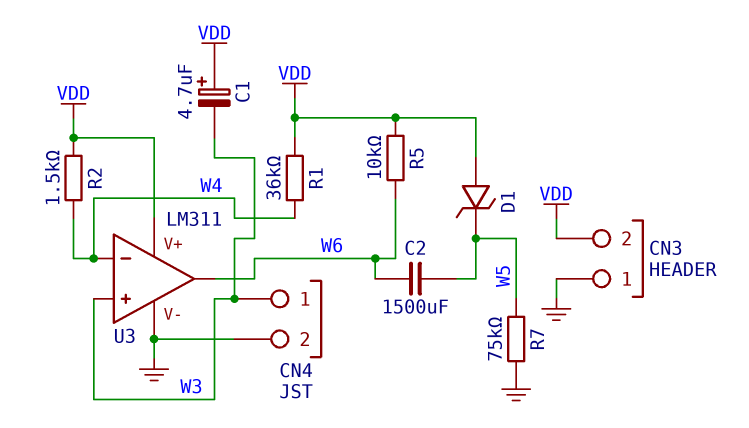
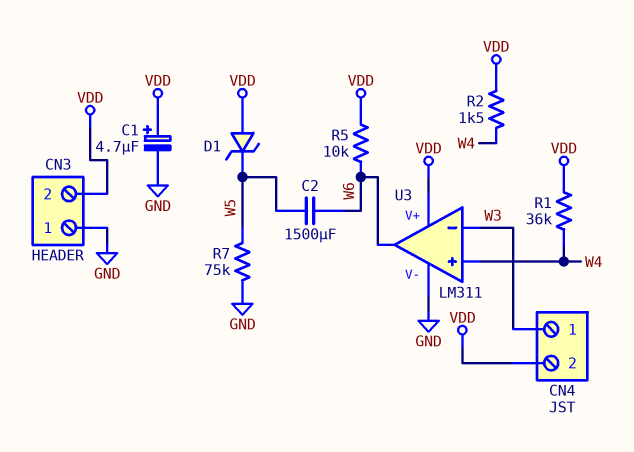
C1: 4.7uF (plus VDD, minus W3) -> 4.7uF (plus VDD, minus GND)
CN4 pin 2: GND -> VDD
U3 pin in+: W3 -> W4
U3 pin in-: W4 -> W3

